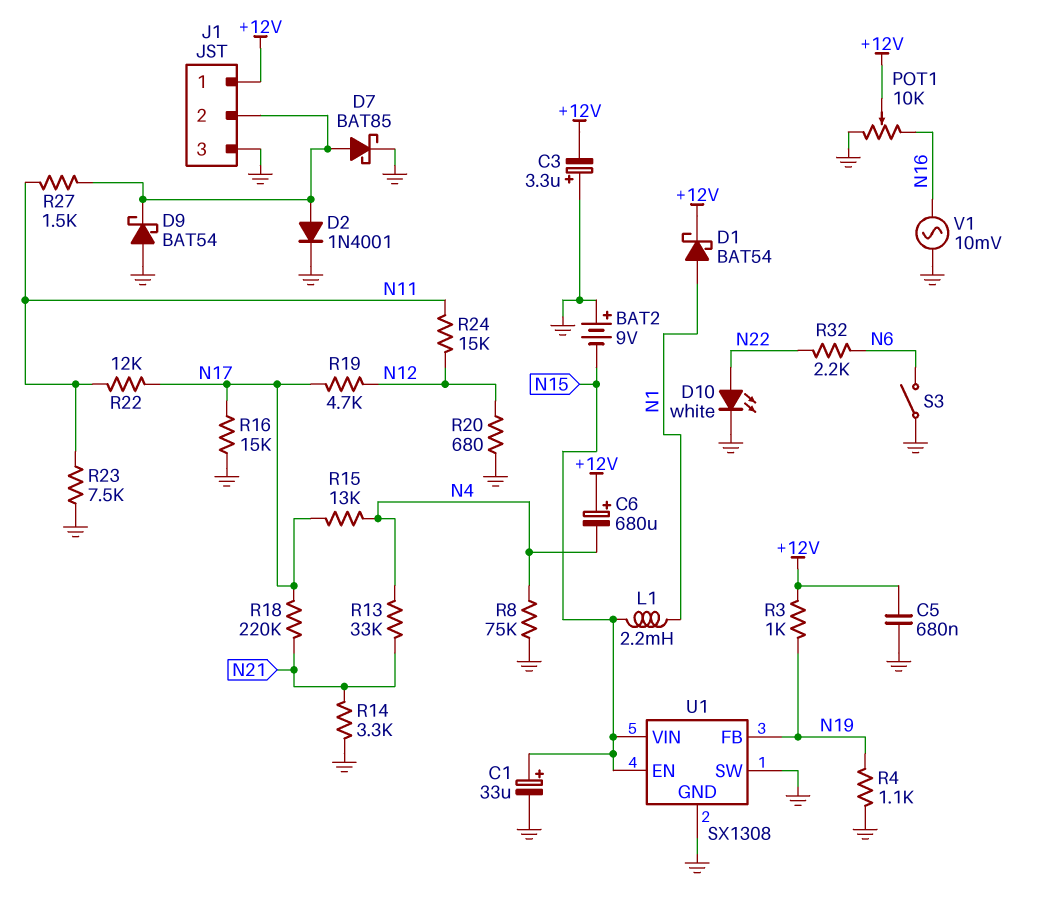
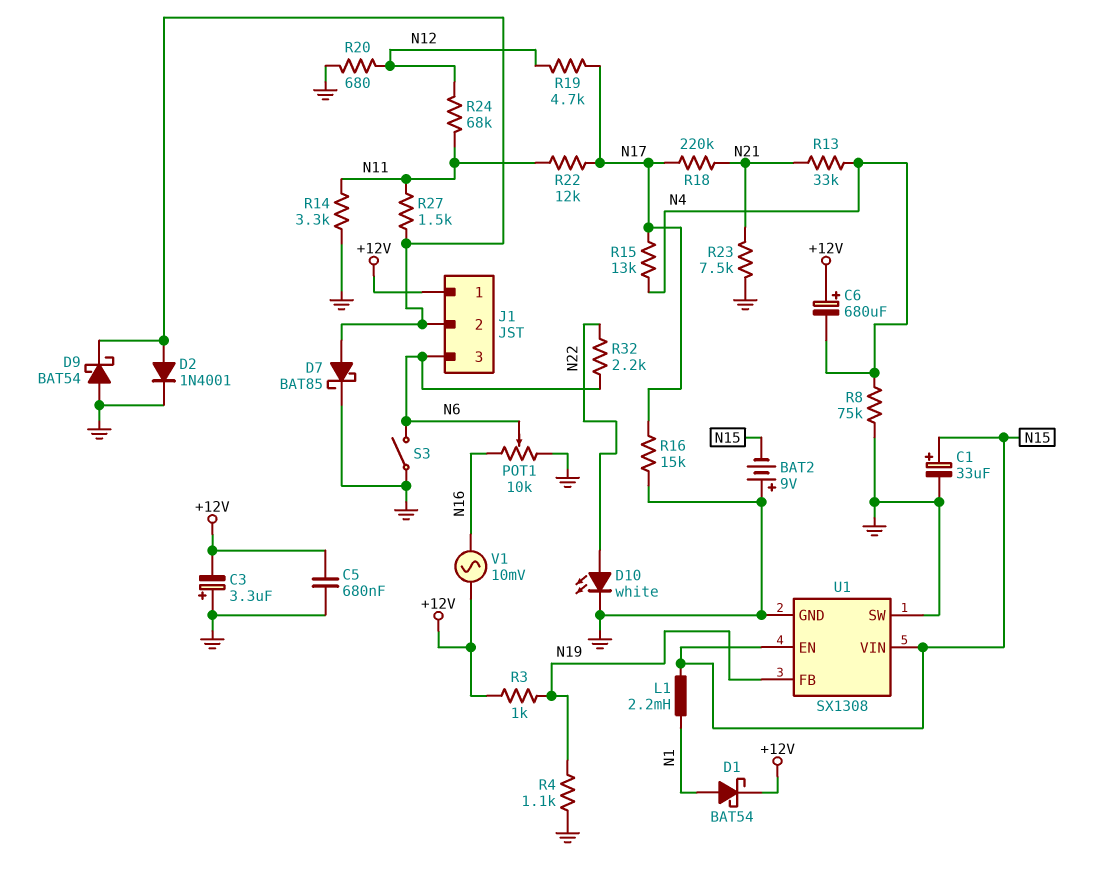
J1 pin 3: GND -> N6
POT1: 10k (GND, N16, wiper +12V) -> 10k (GND, N16, wiper N6)
R14: 3.3k (GND, N21) -> 3.3k (GND, N11)
R23: 7.5k (GND, N11) -> 7.5k (GND, N21)
R24: 15k (N11, N12) -> 68k (N11, N12)
V1: AC 10mV (GND, N16) -> AC 10mV (+12V, N16)

